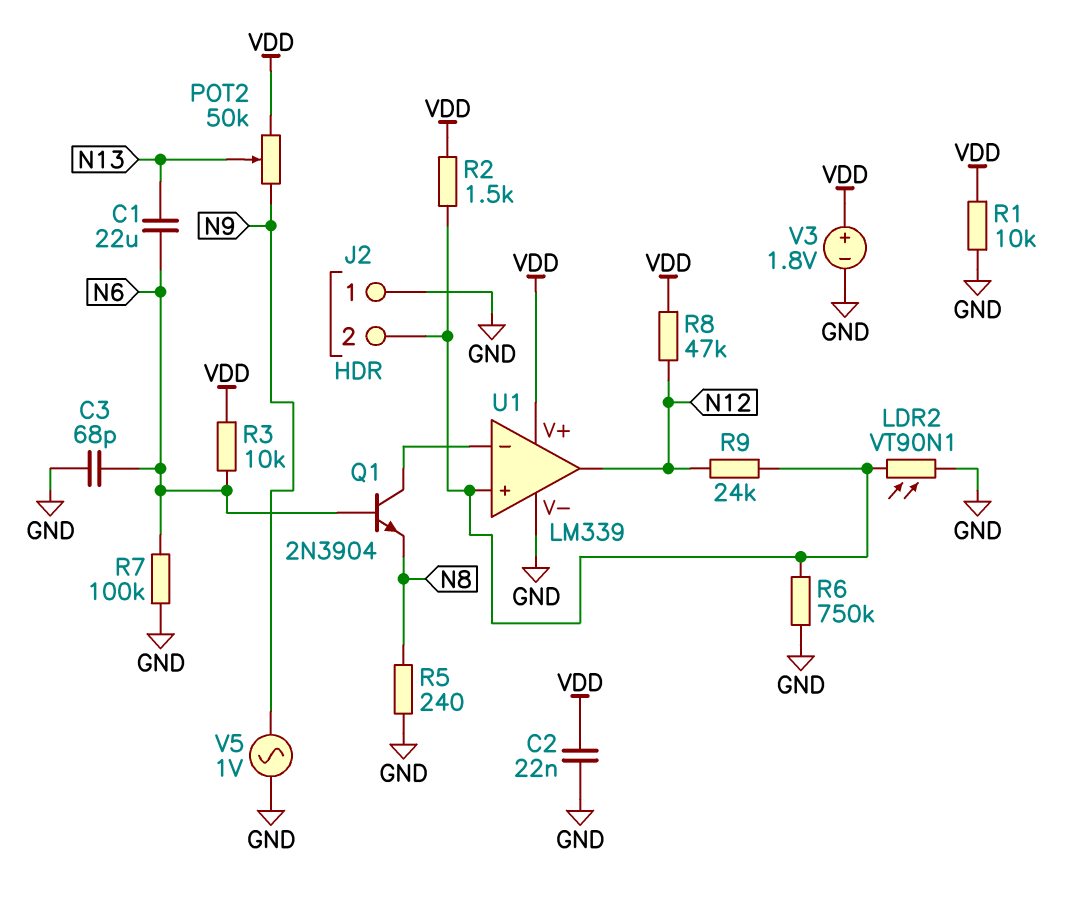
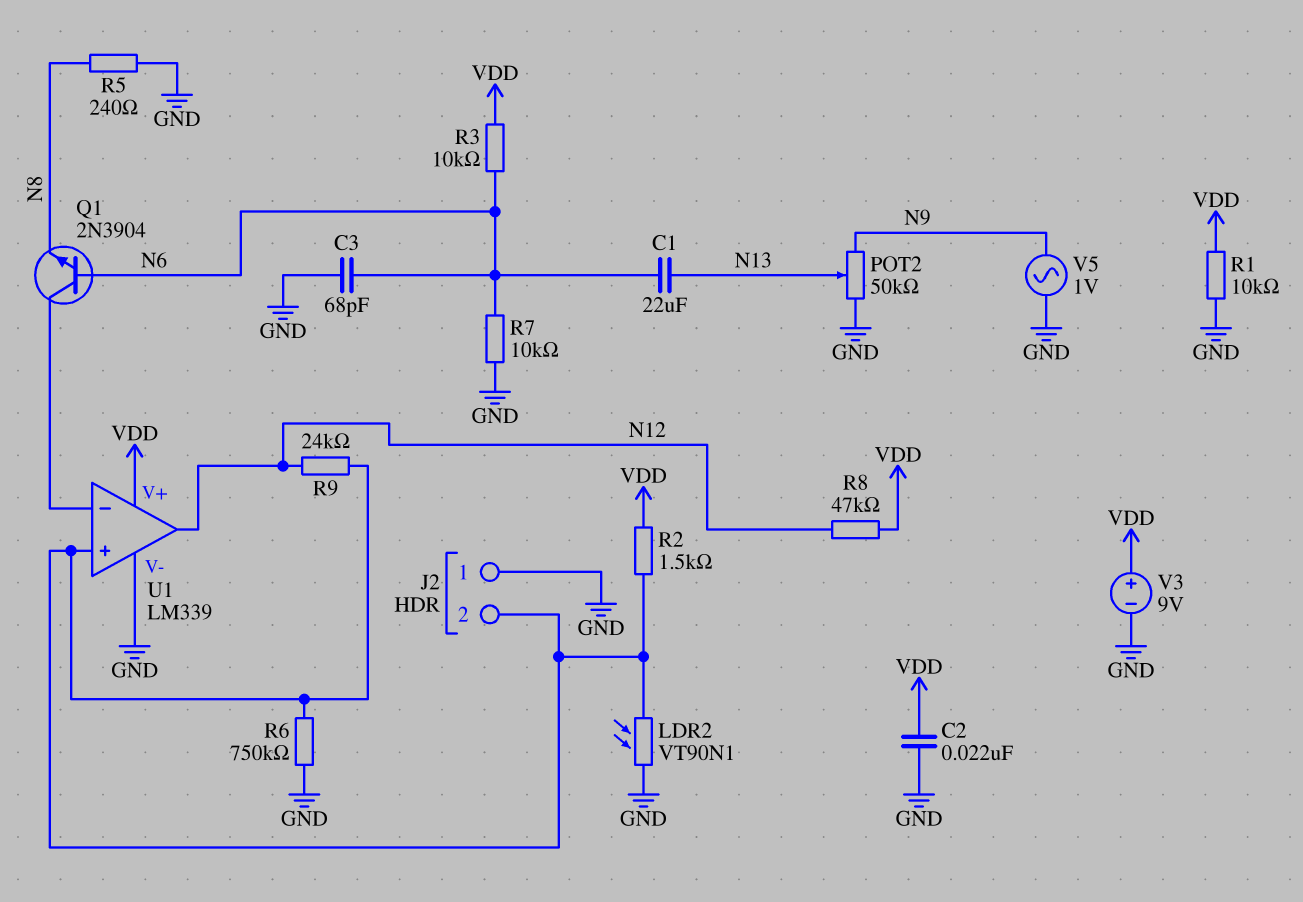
POT2: 50k (N9, VDD, wiper N13) -> 50k (GND, N9, wiper N13)
R7: 100k (GND, N6) -> 10k (GND, N6)
V3: 1.8V (plus VDD, minus GND) -> 9V (plus VDD, minus GND)

